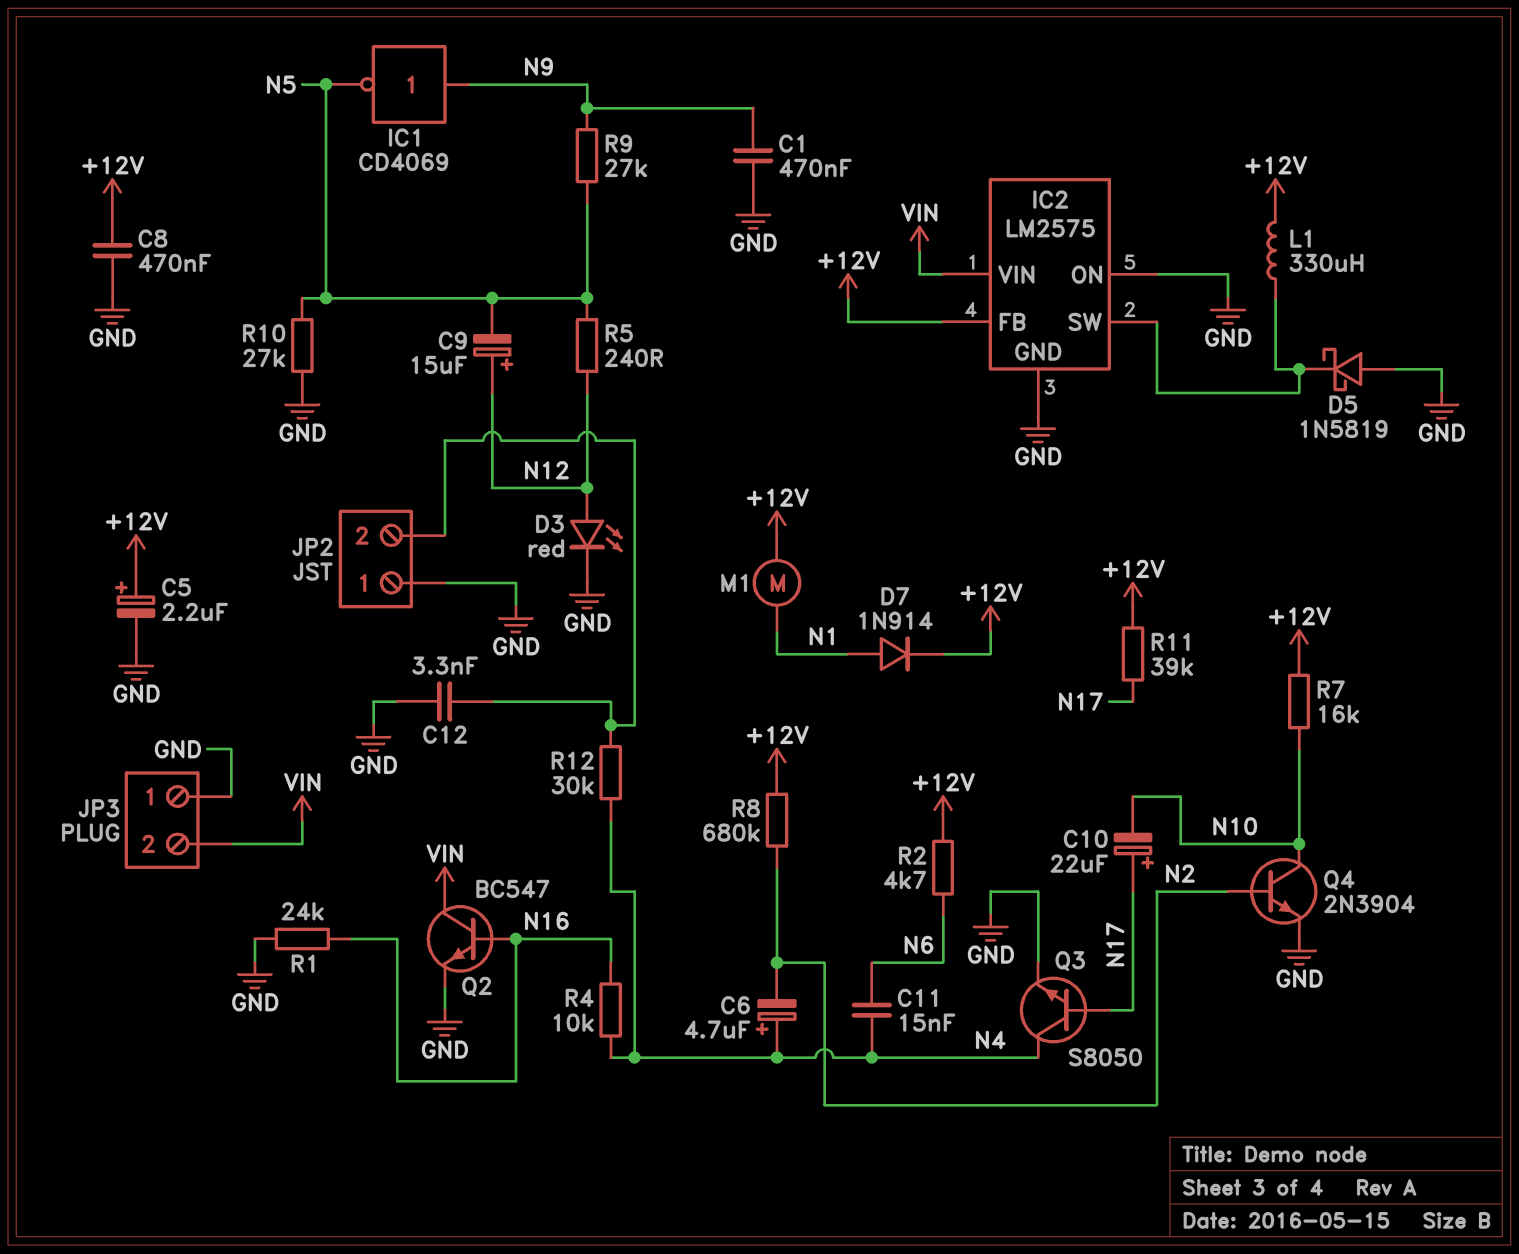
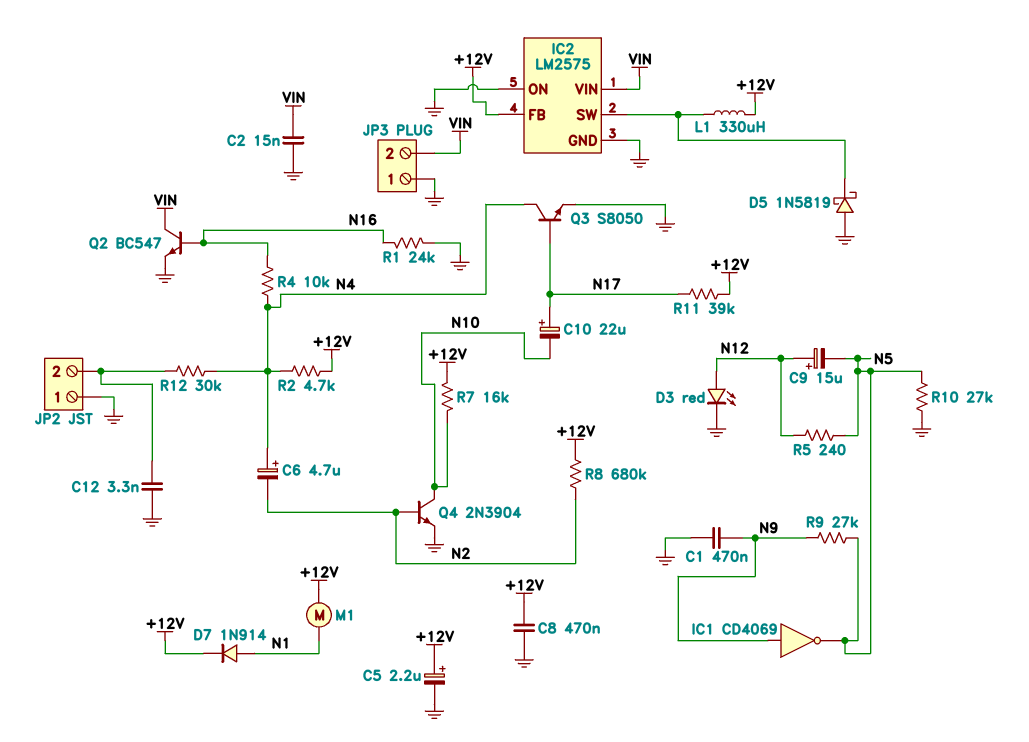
C2: none -> 15nF (GND, VIN)
C11: 15nF (N4, N6) -> none
R2: 4.7k (+12V, N6) -> 4.7k (+12V, N4)

